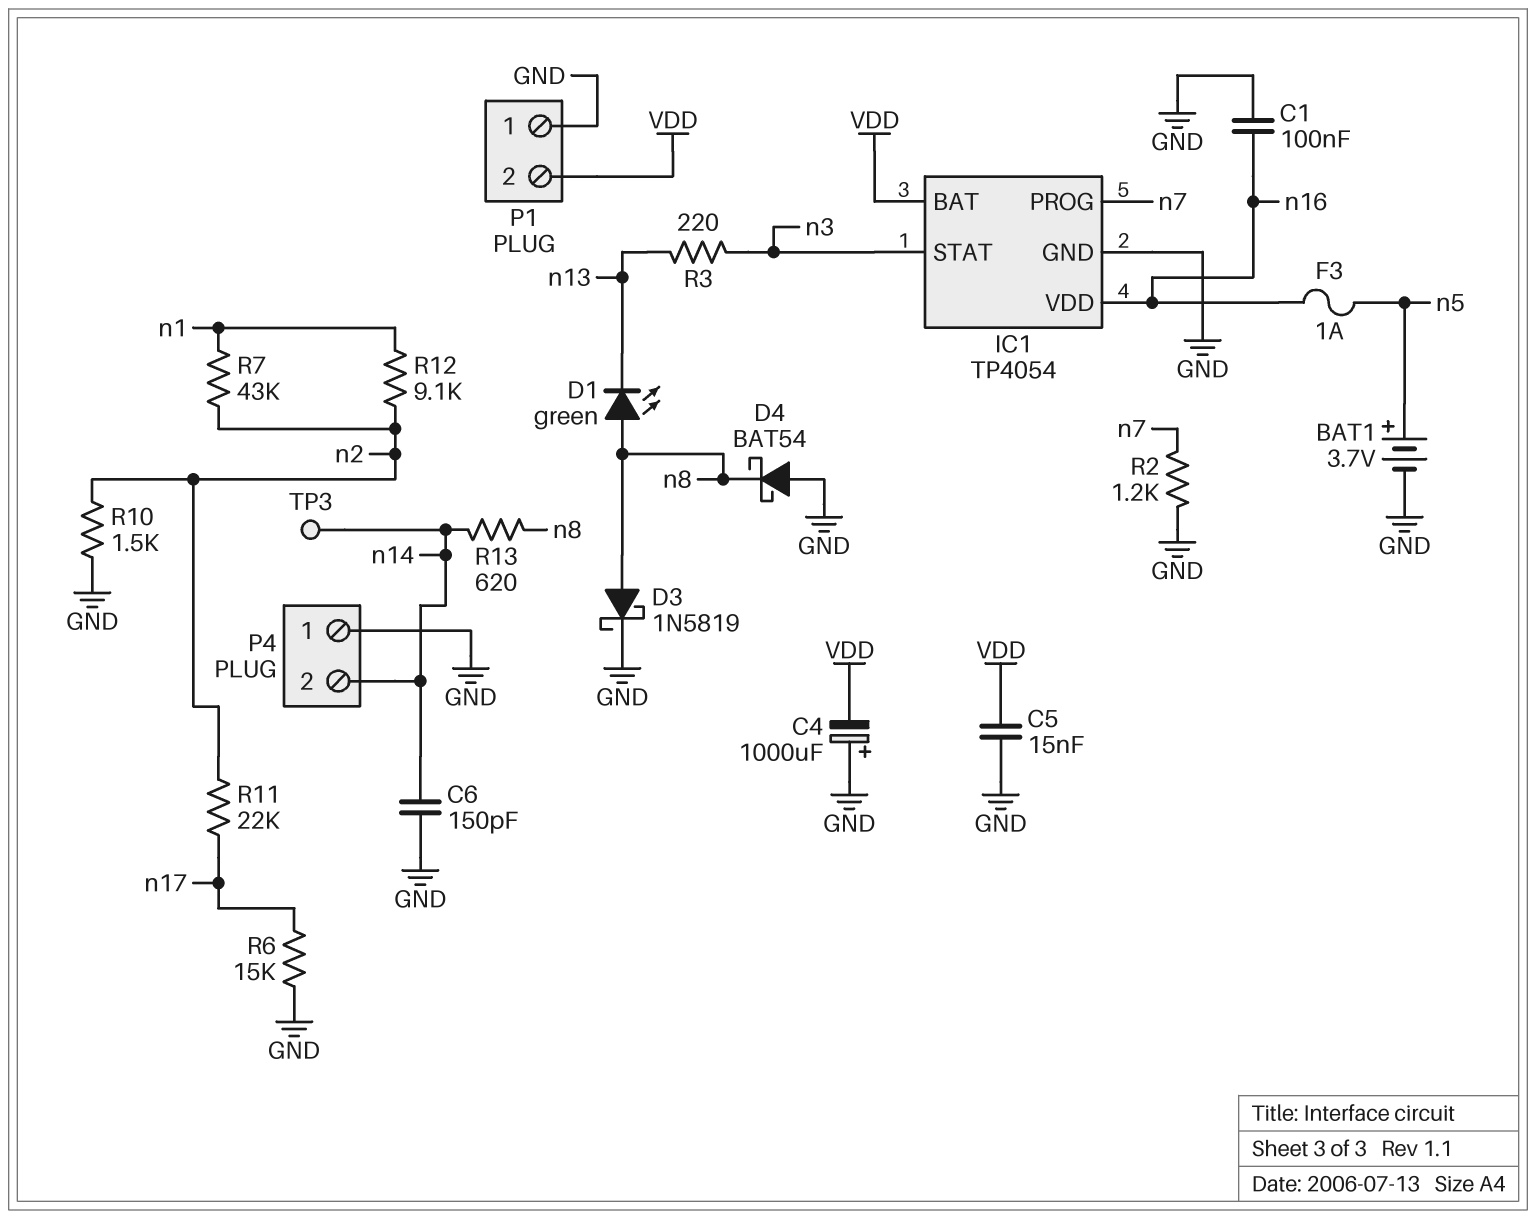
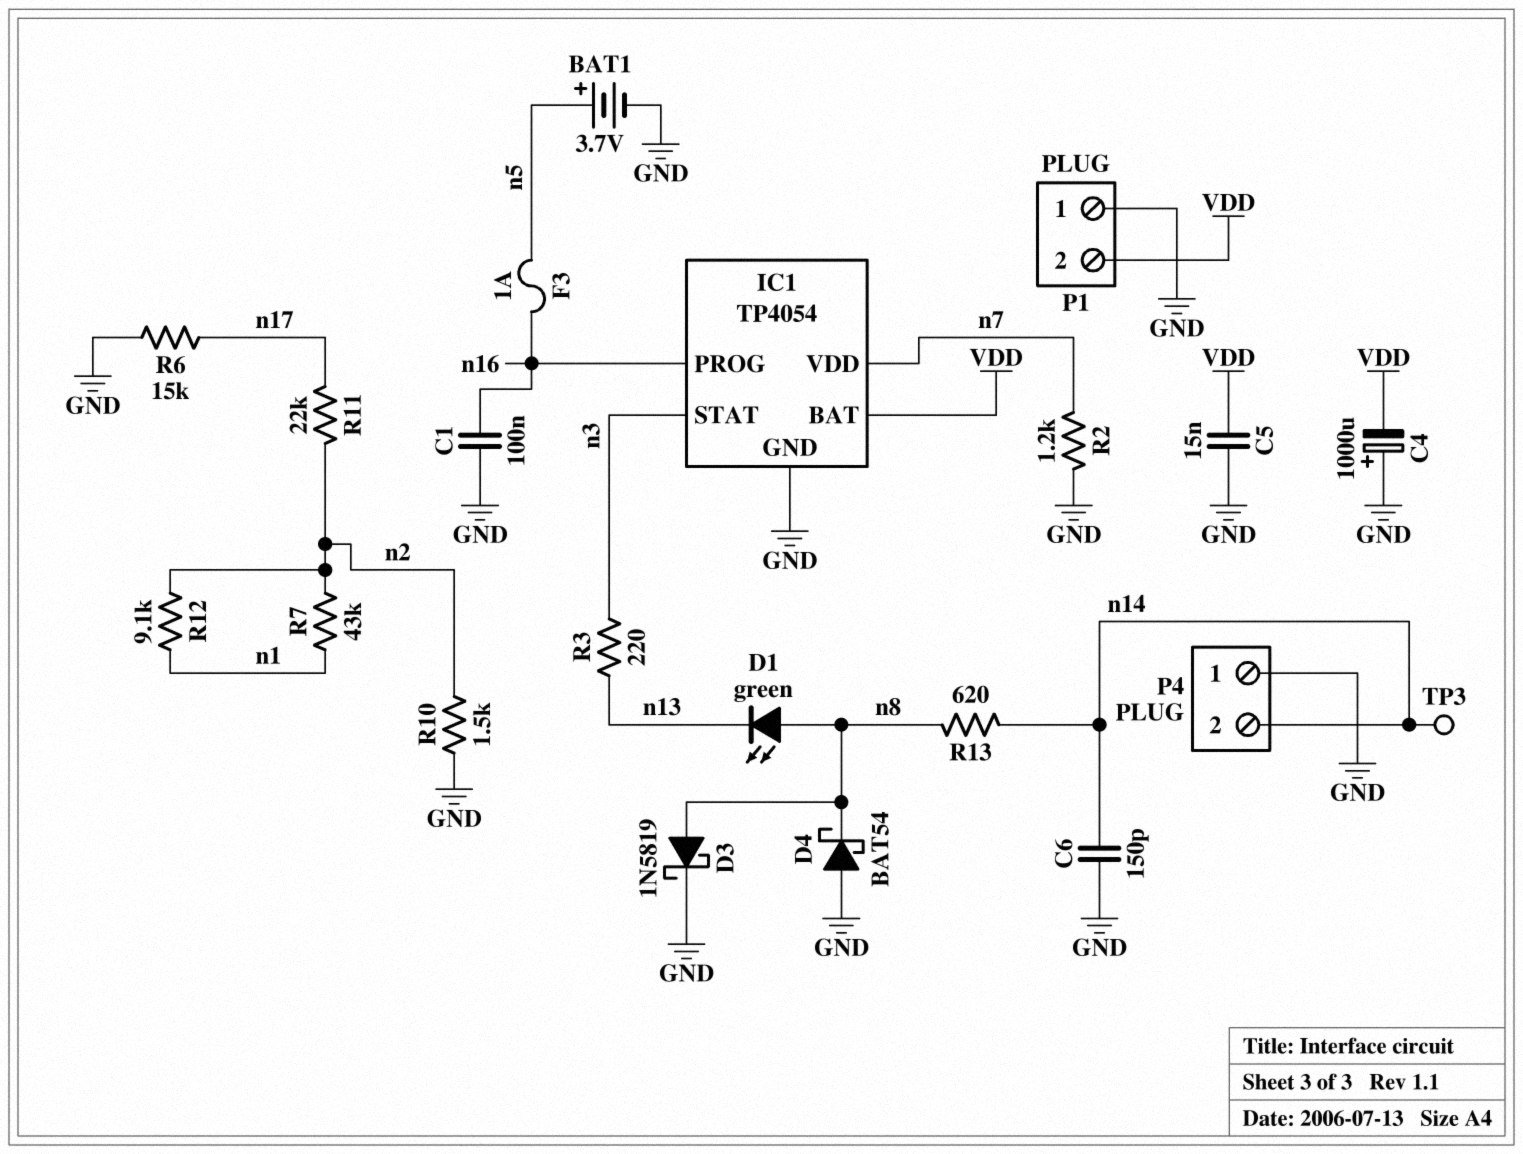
IC1 pin PROG: n7 -> n16
IC1 pin VDD: n16 -> n7

